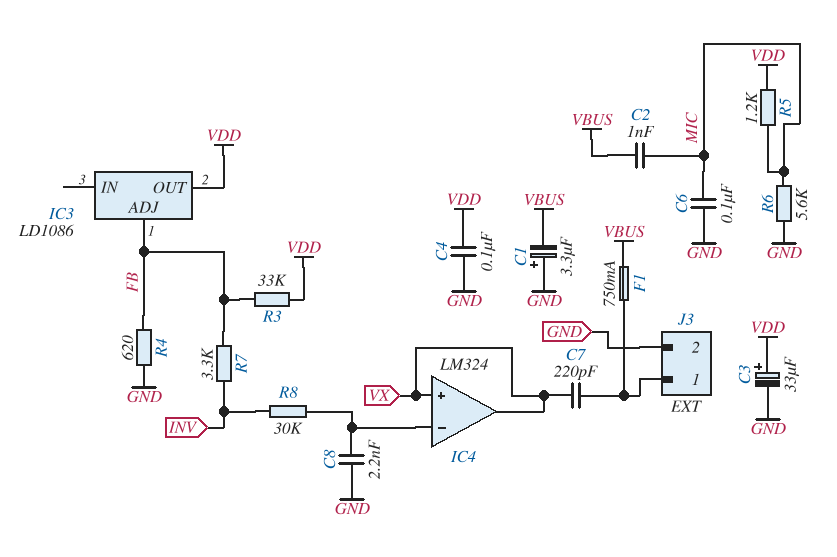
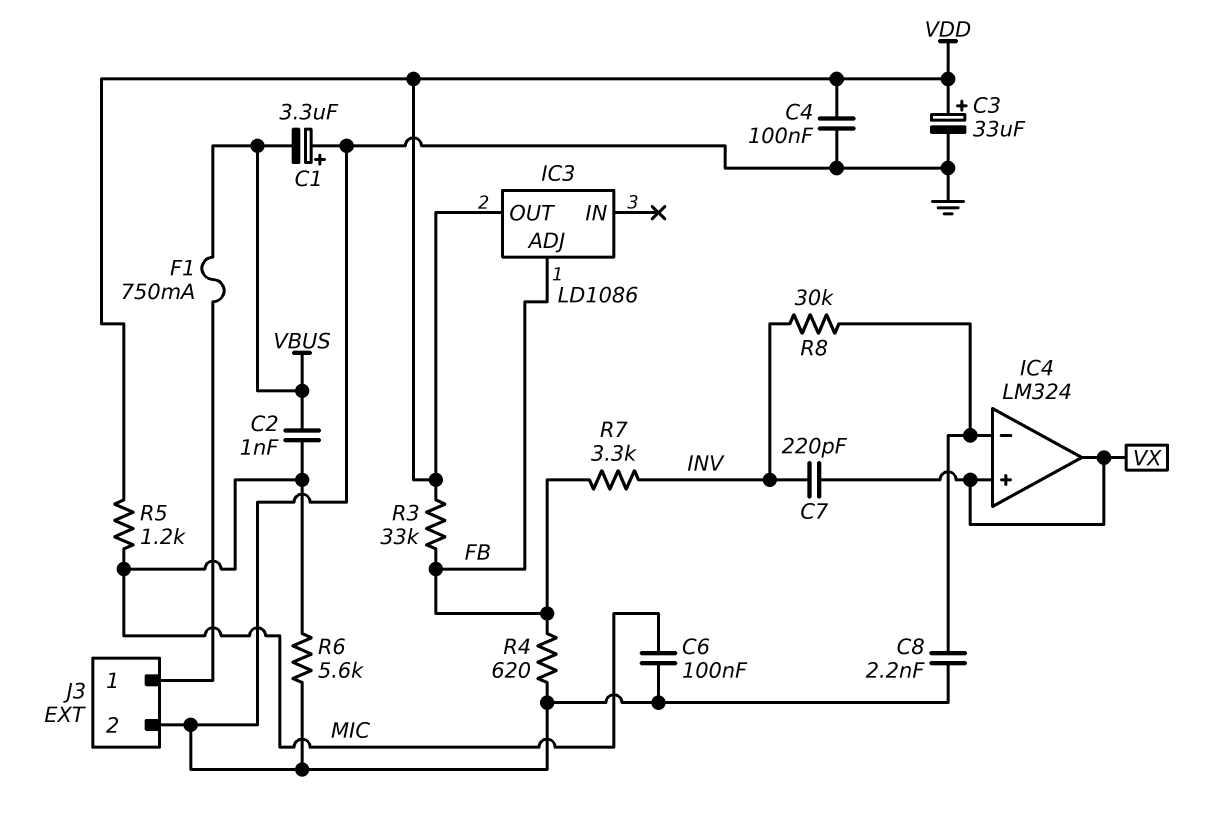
C7: 220pF (J3/1, VX) -> 220pF (INV, VX)

